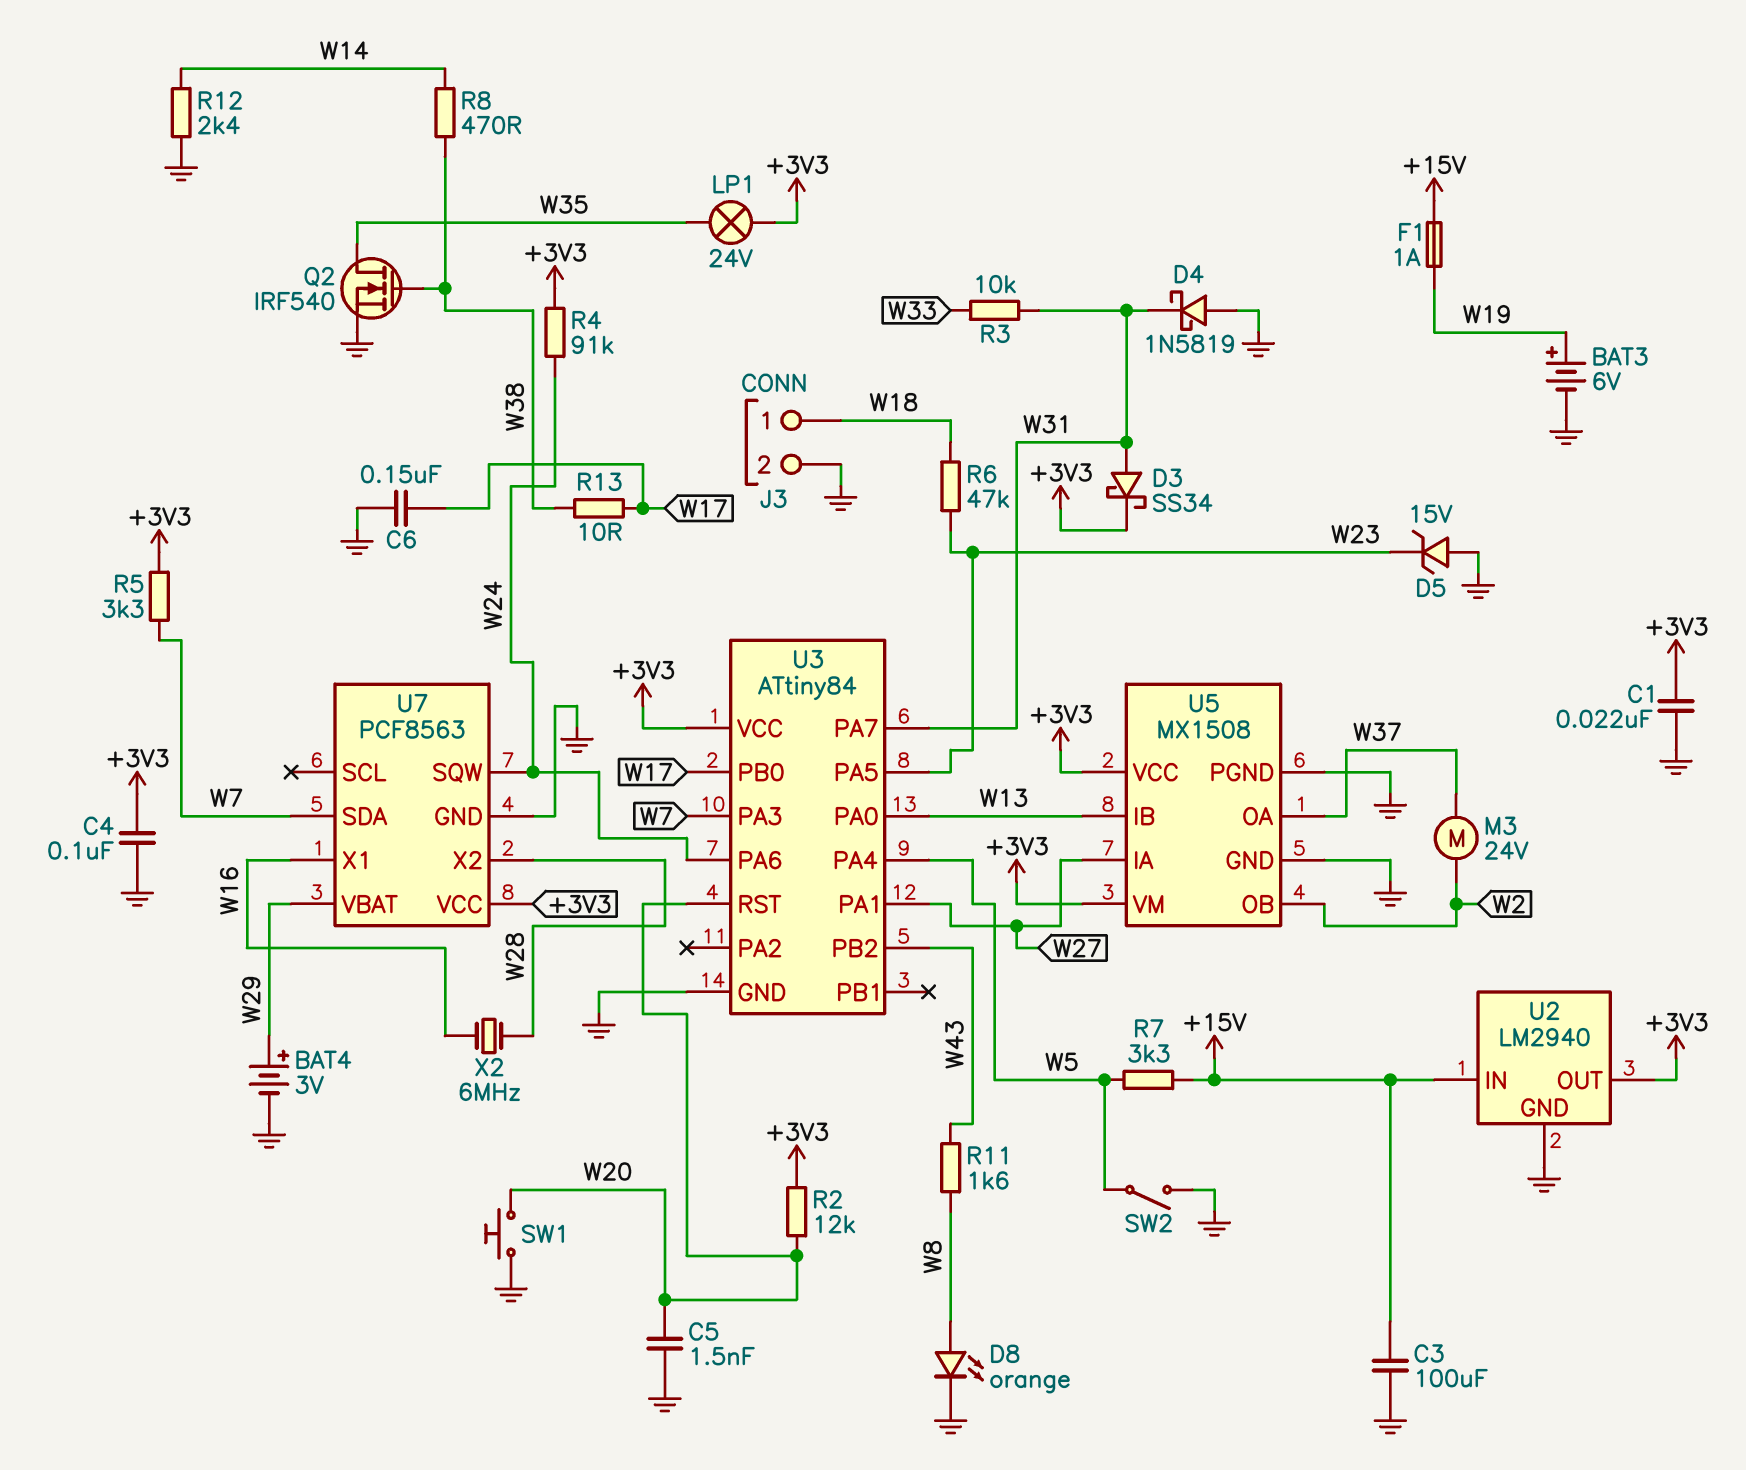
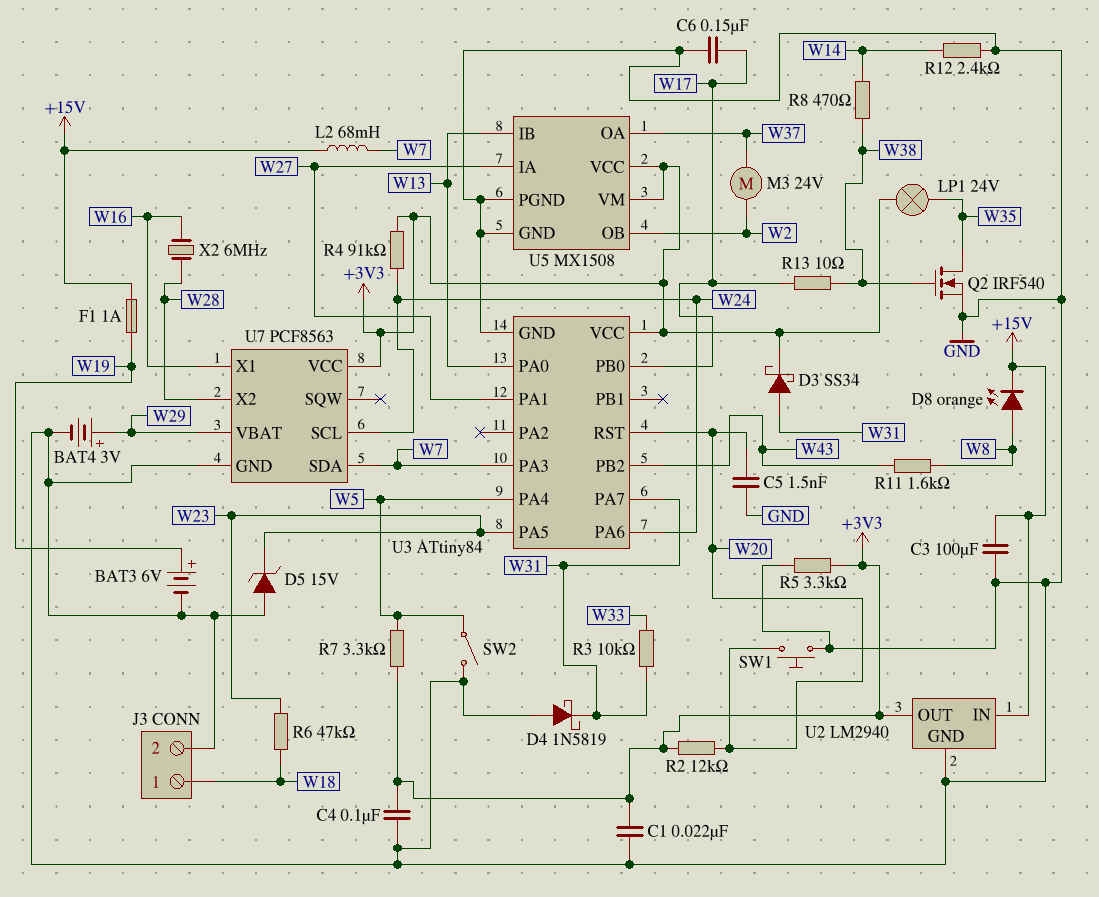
D8: LED orange (A W8, K GND) -> LED orange (A W8, K +15V)
L2: none -> 68mH (+15V, W7)
R5: 3.3k (+3V3, W7) -> 3.3k (+3V3, GND)
R7: 3.3k (+15V, W5) -> 3.3k (+3V3, W5)
U7 pin SCL: none -> W24
U7 pin SQW: W24 -> none

